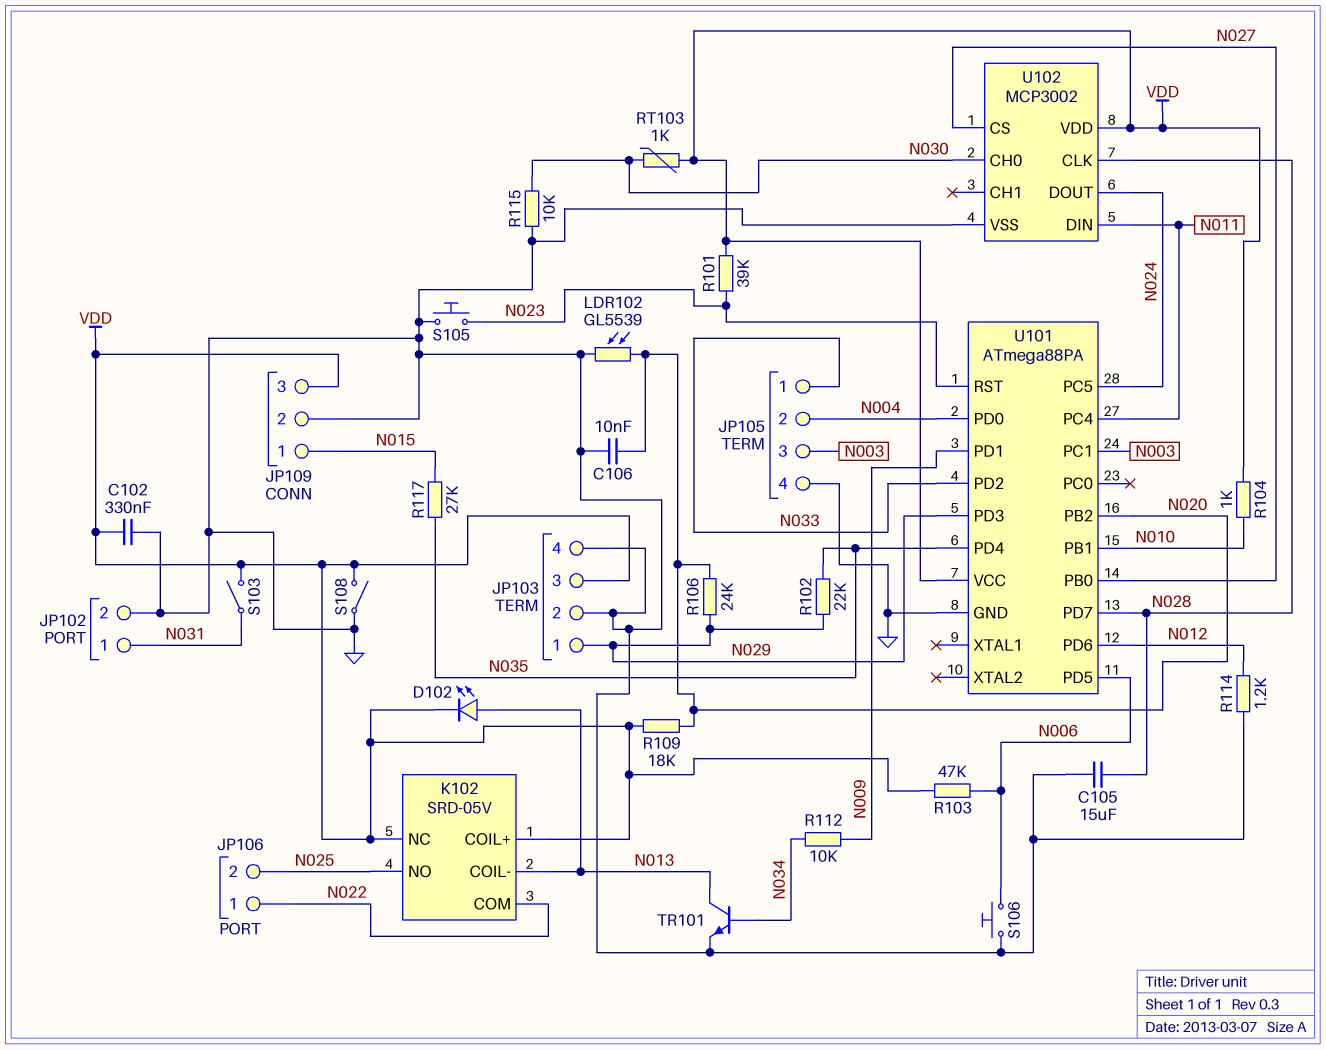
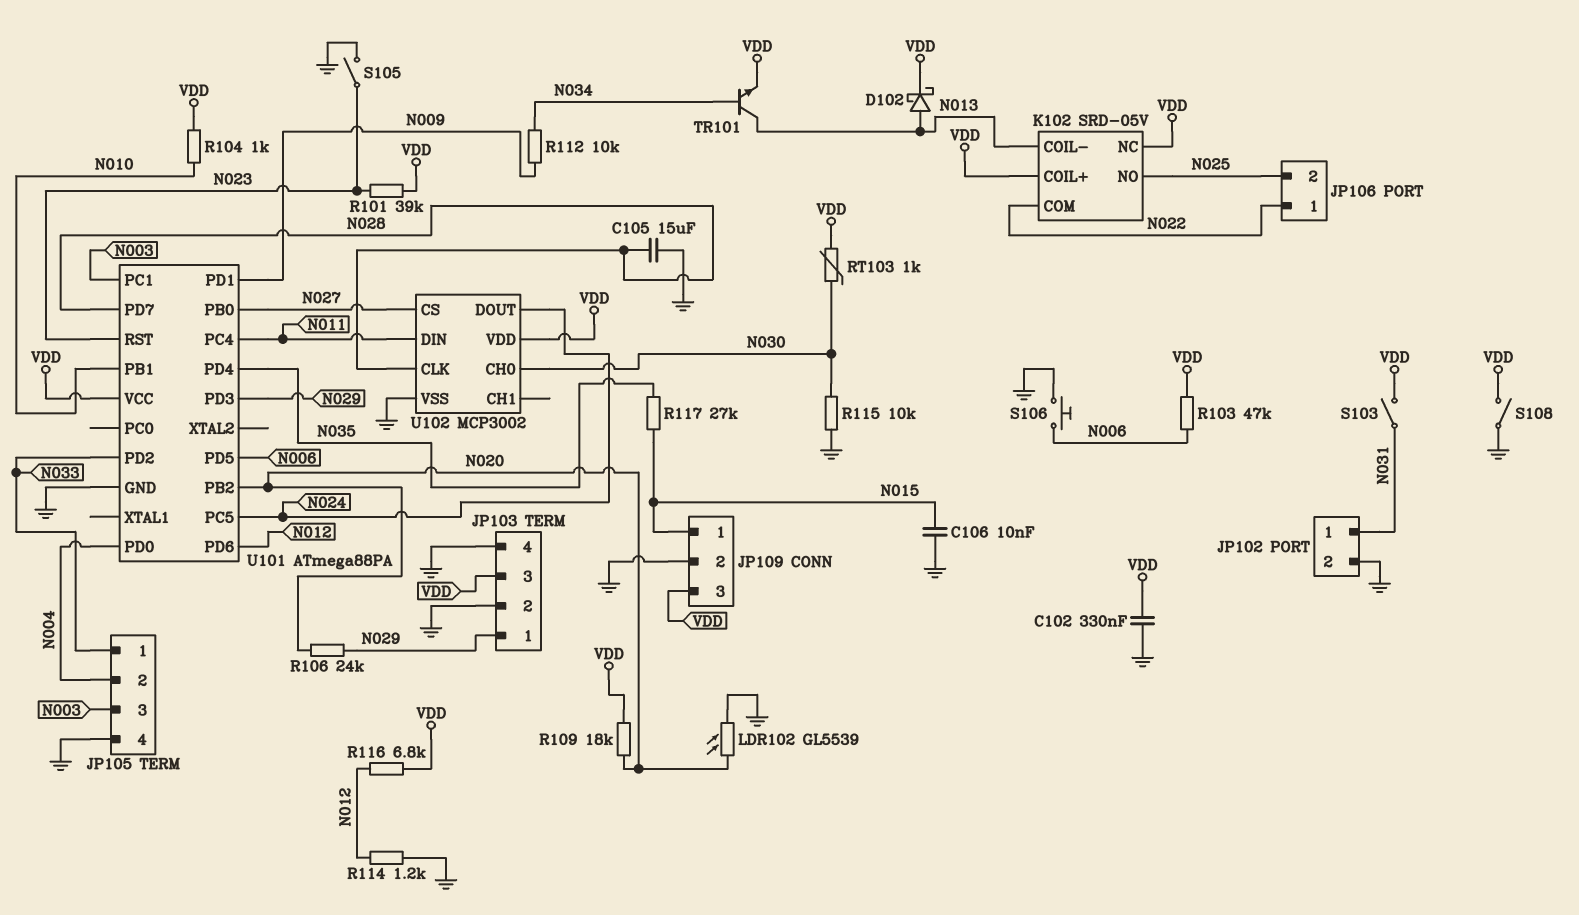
C106: 10nF (GND, N020) -> 10nF (GND, N015)
D102: LED (A N013, K VDD) -> schottky (A N013, K VDD)
R102: 22k (N029, N035) -> none
R116: none -> 6.8k (N012, VDD)
S105: button (GND, N023) -> switch (GND, N023)
TR101: NPN (B N034, C N013, E GND) -> NPN (B N034, C N013, E VDD)

